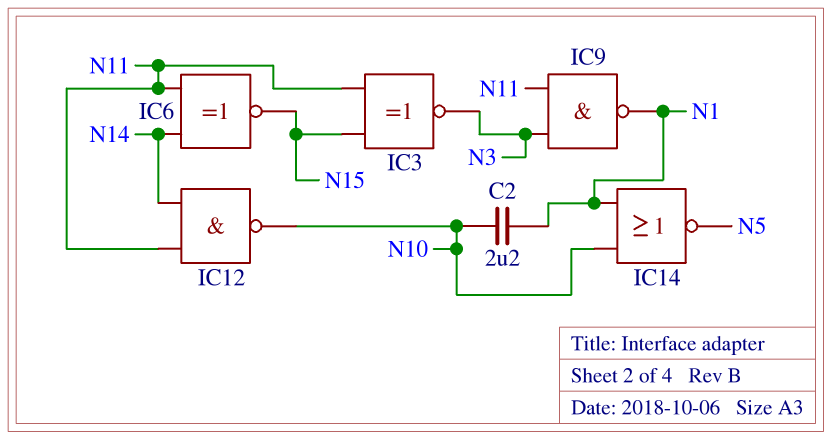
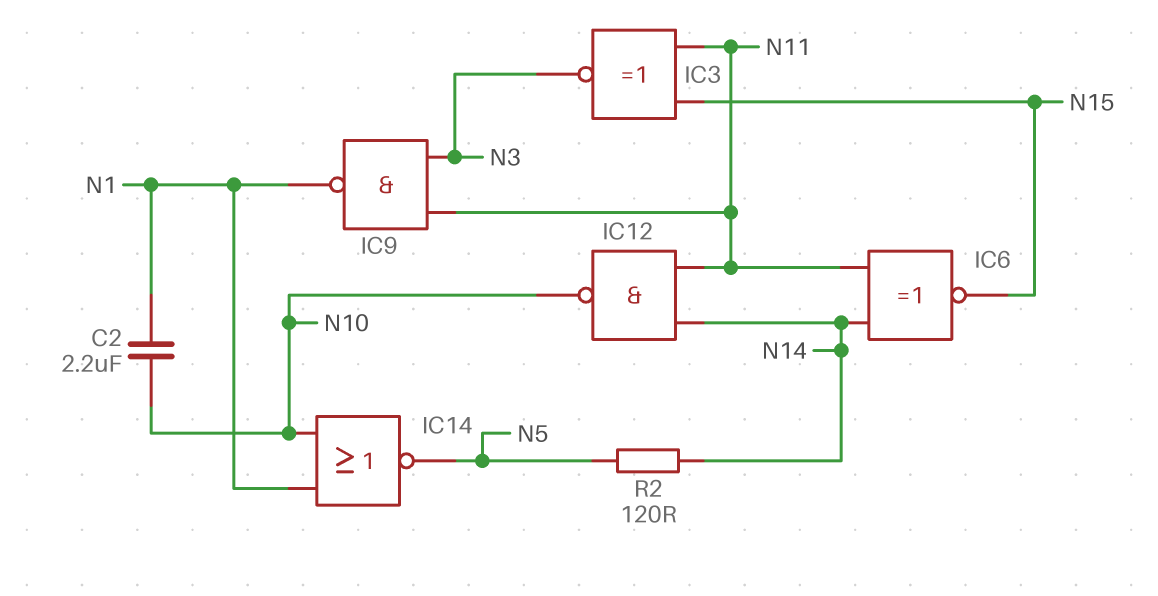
R2: none -> 120 (N5, N14)

